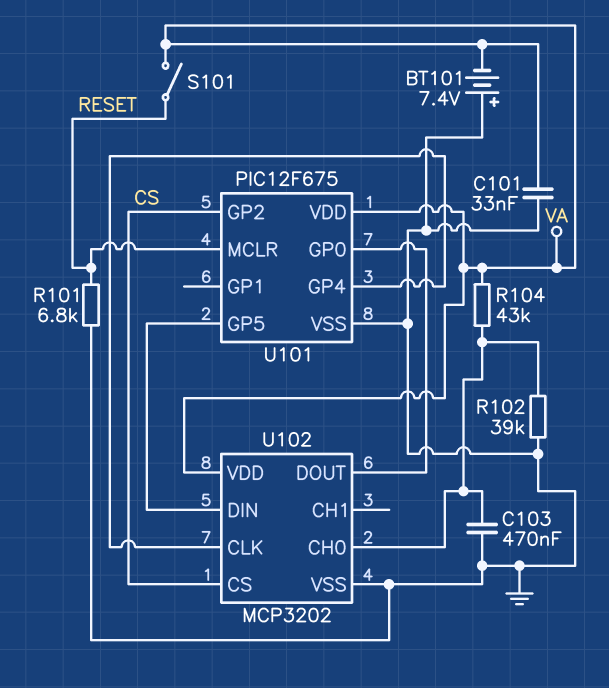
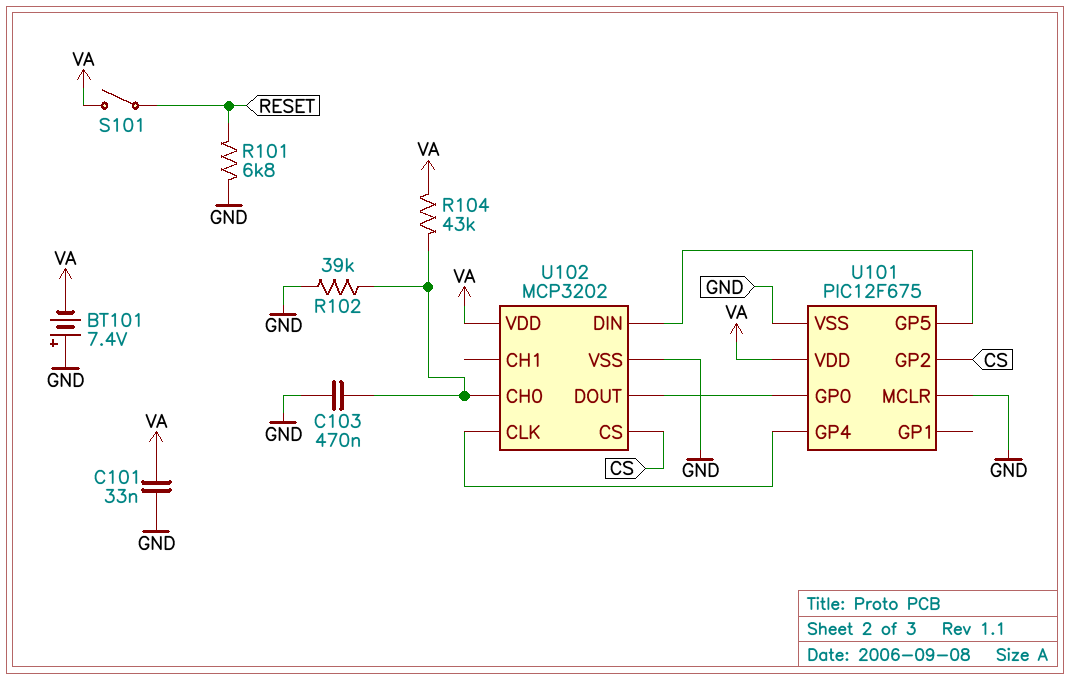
U101 pin MCLR: RESET -> GND

